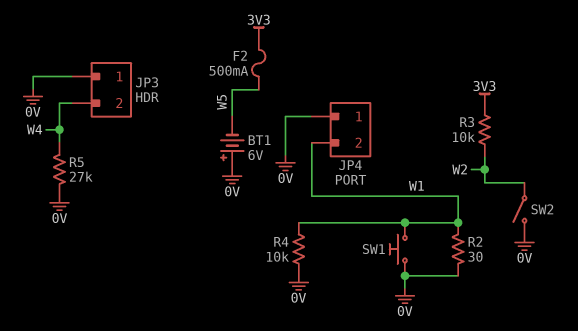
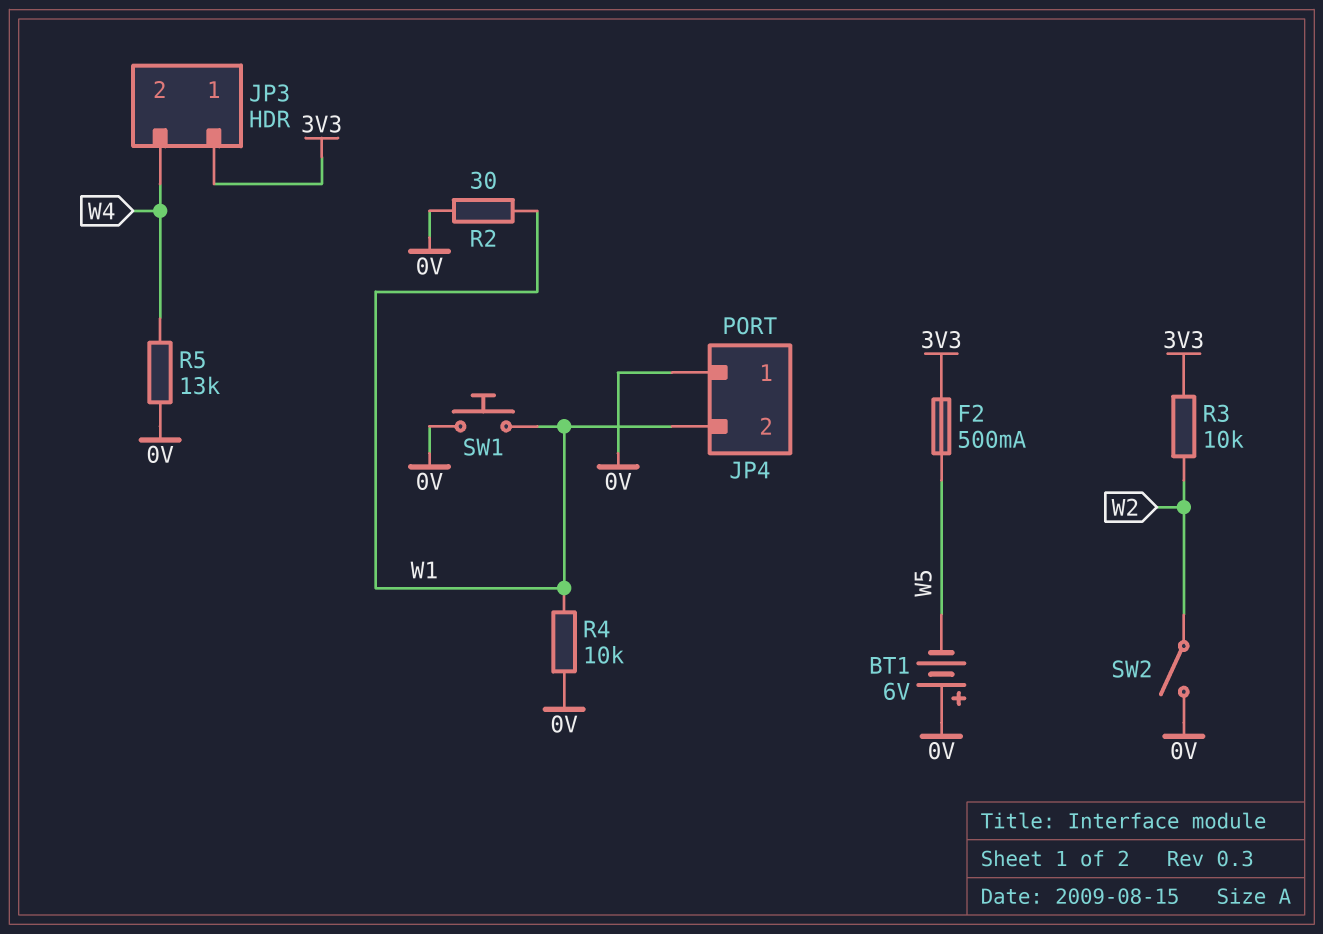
JP3 pin 1: 0V -> 3V3
R5: 27k (0V, W4) -> 13k (0V, W4)

